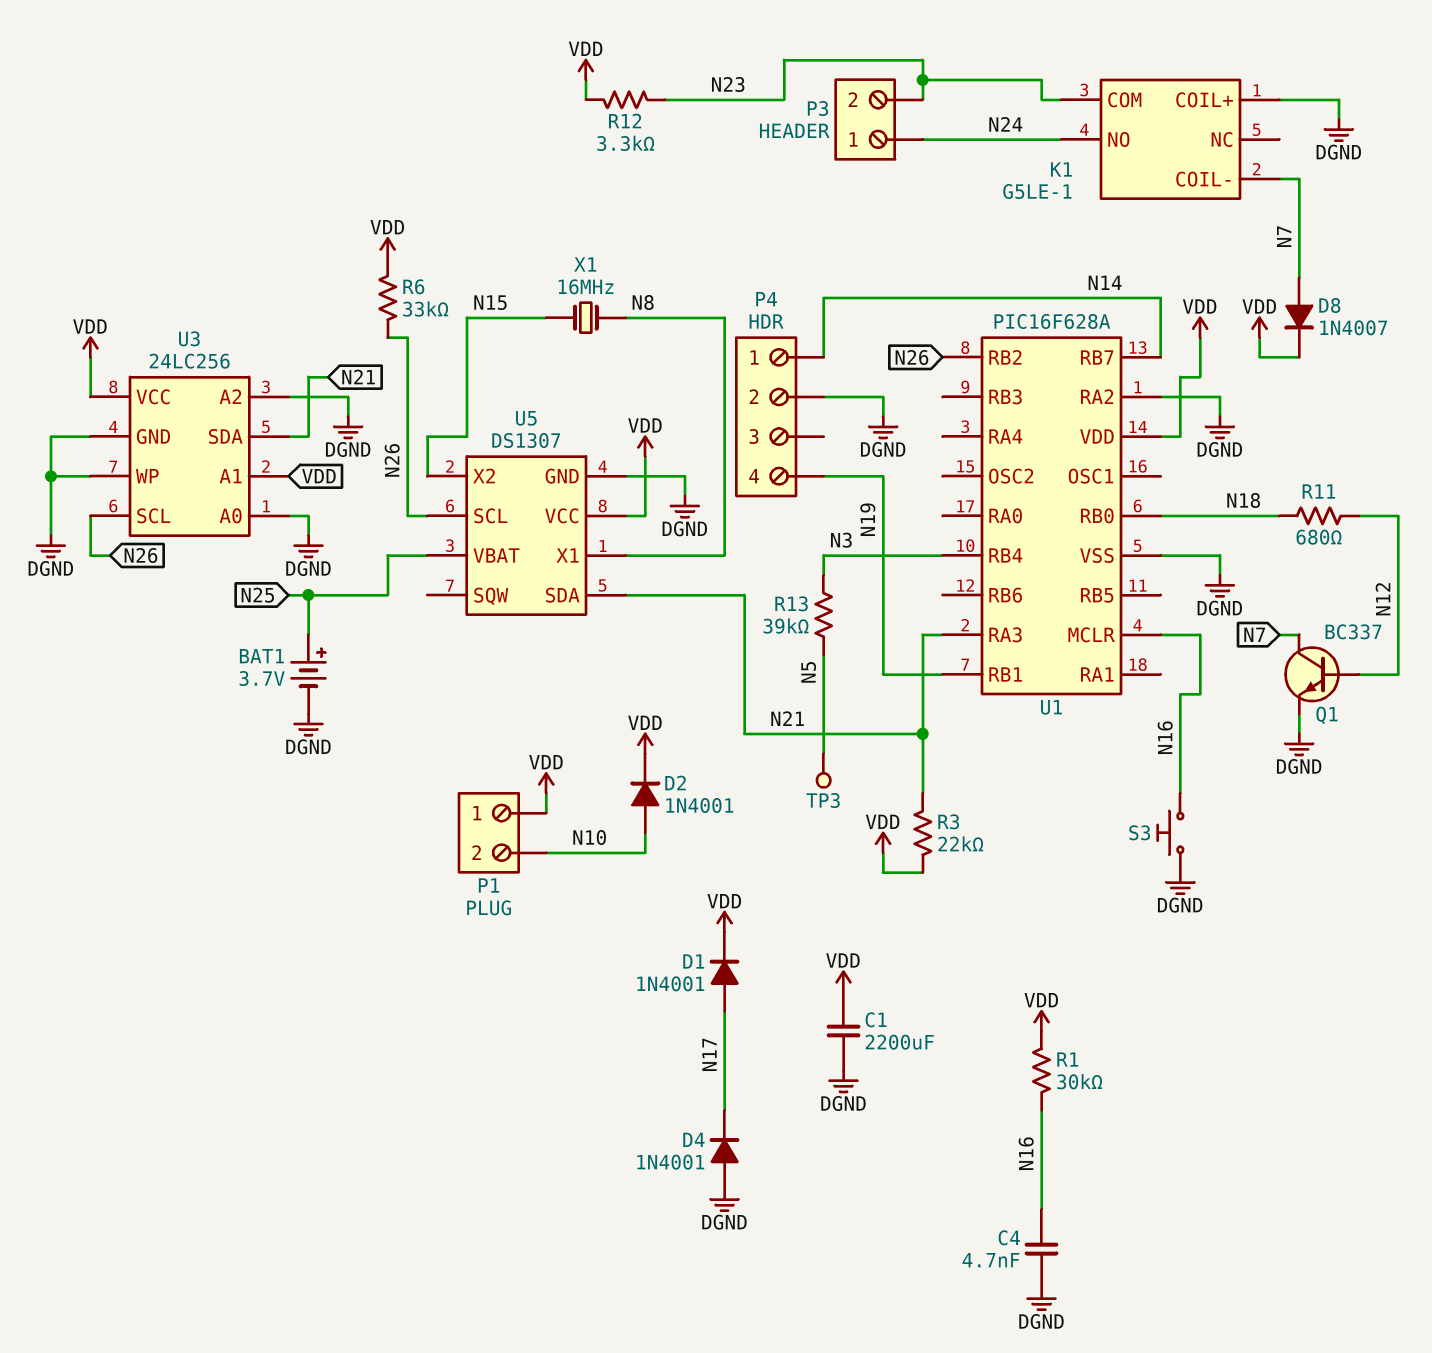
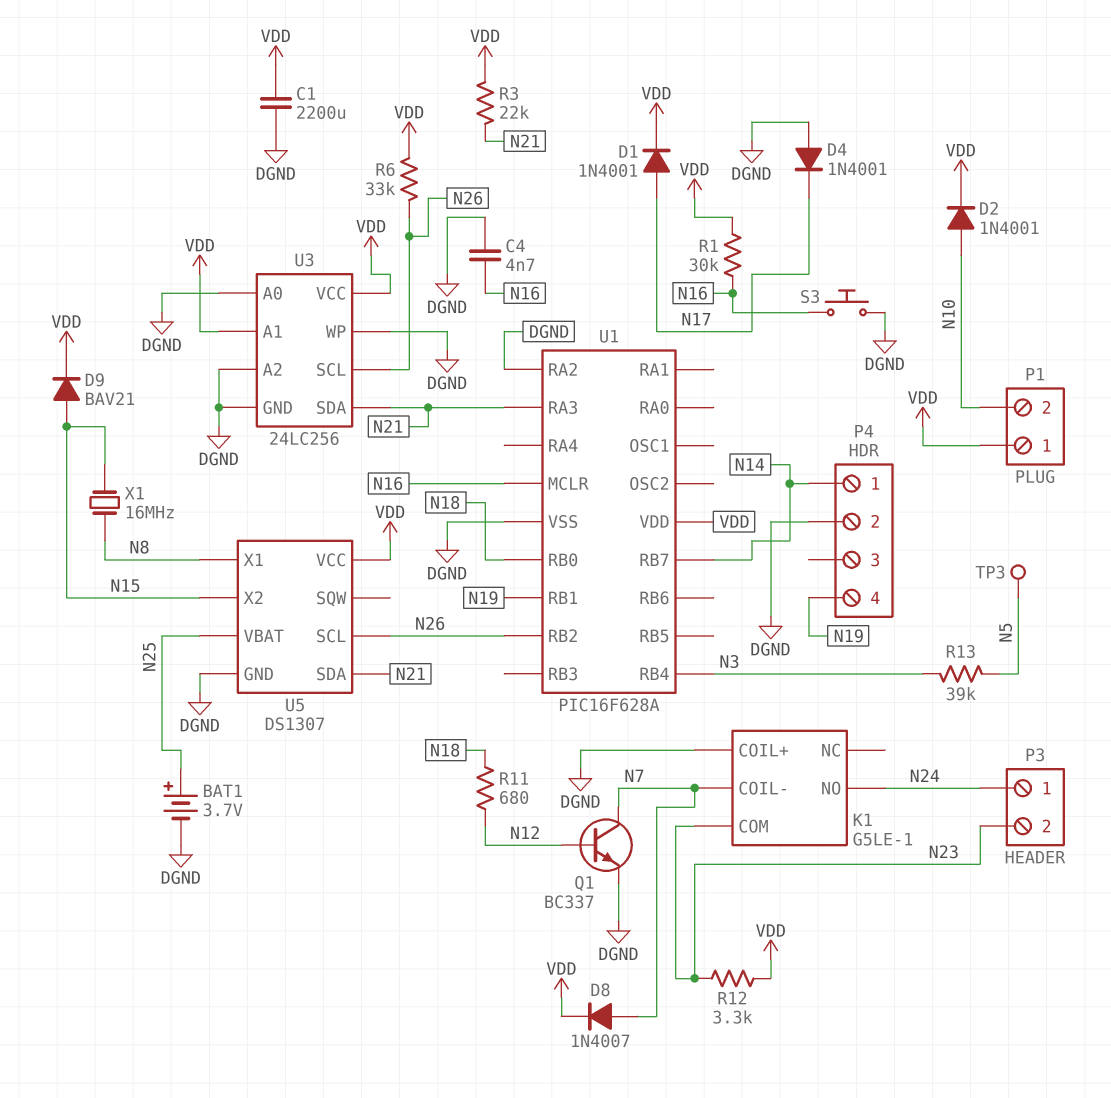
D9: none -> diode BAV21 (A N15, K VDD)

